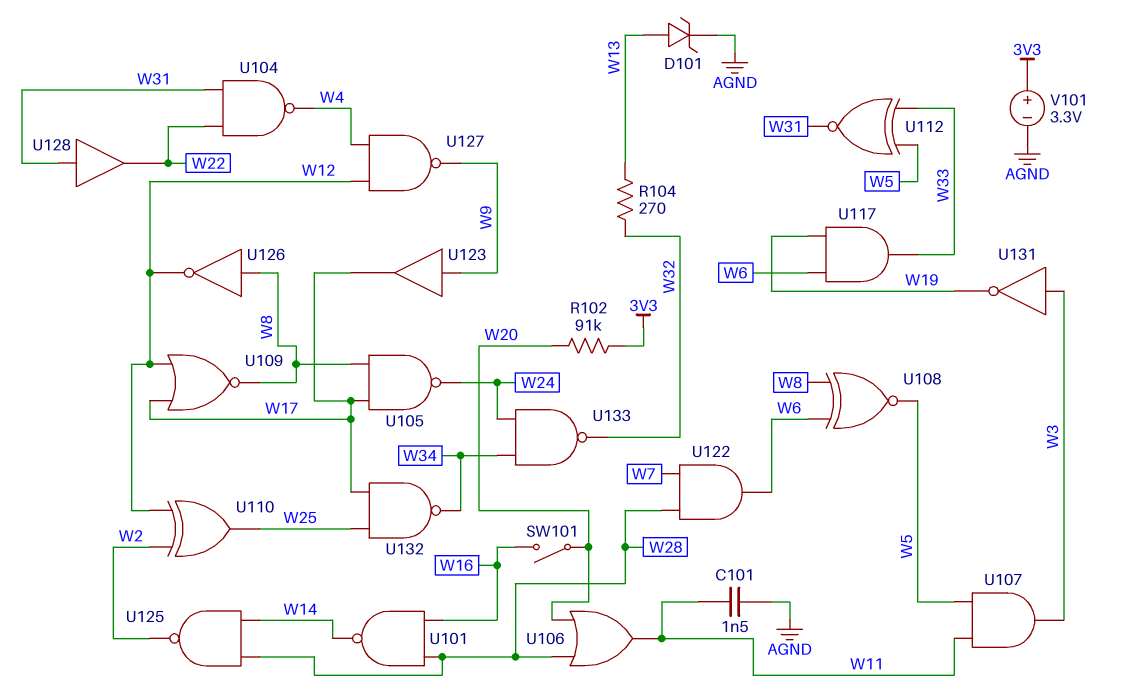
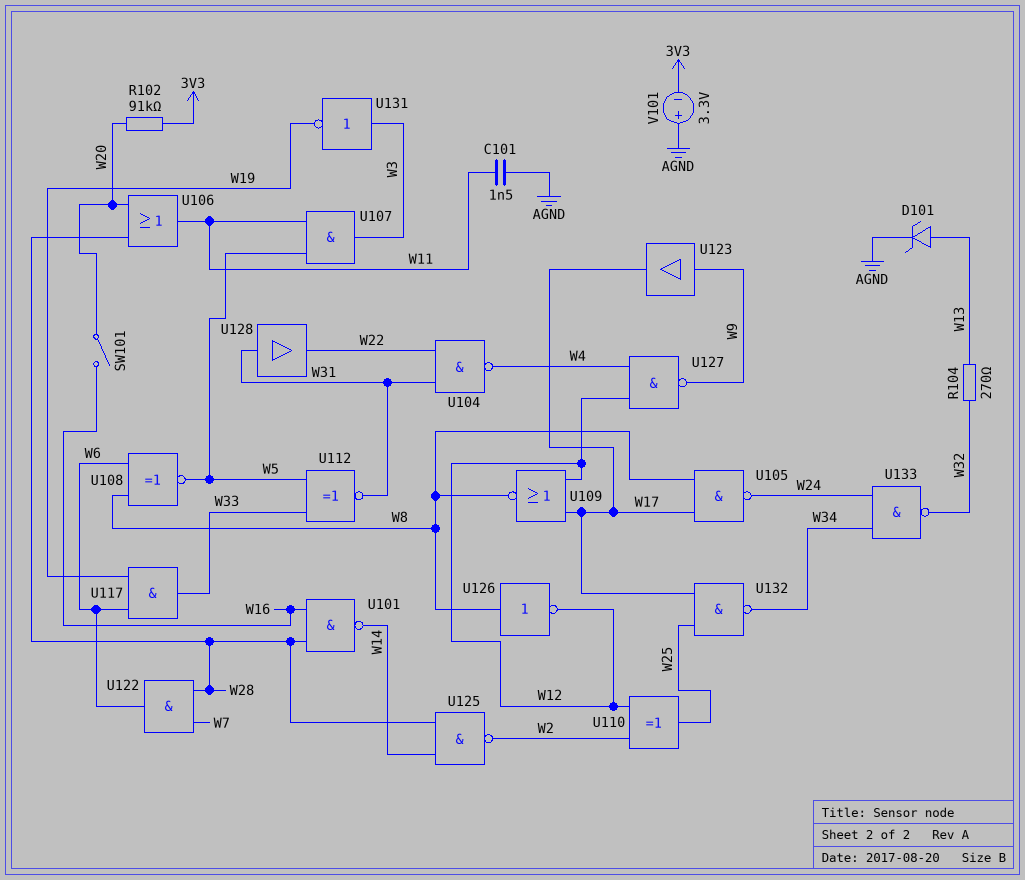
V101: 3.3V (plus 3V3, minus AGND) -> 3.3V (plus AGND, minus 3V3)

